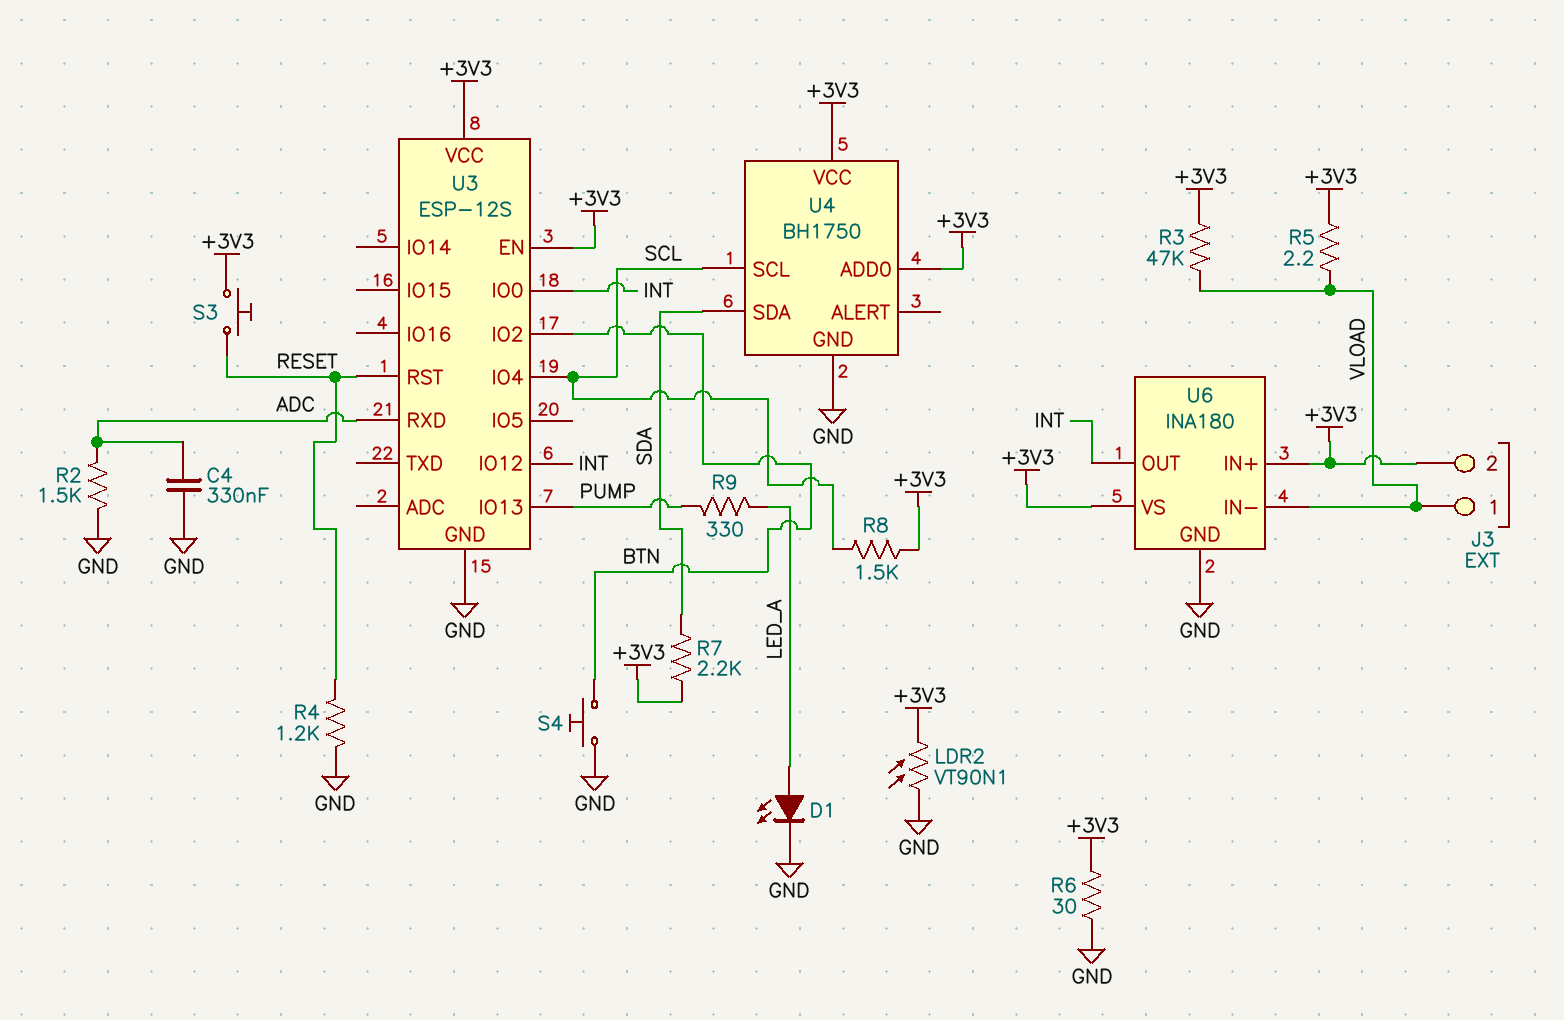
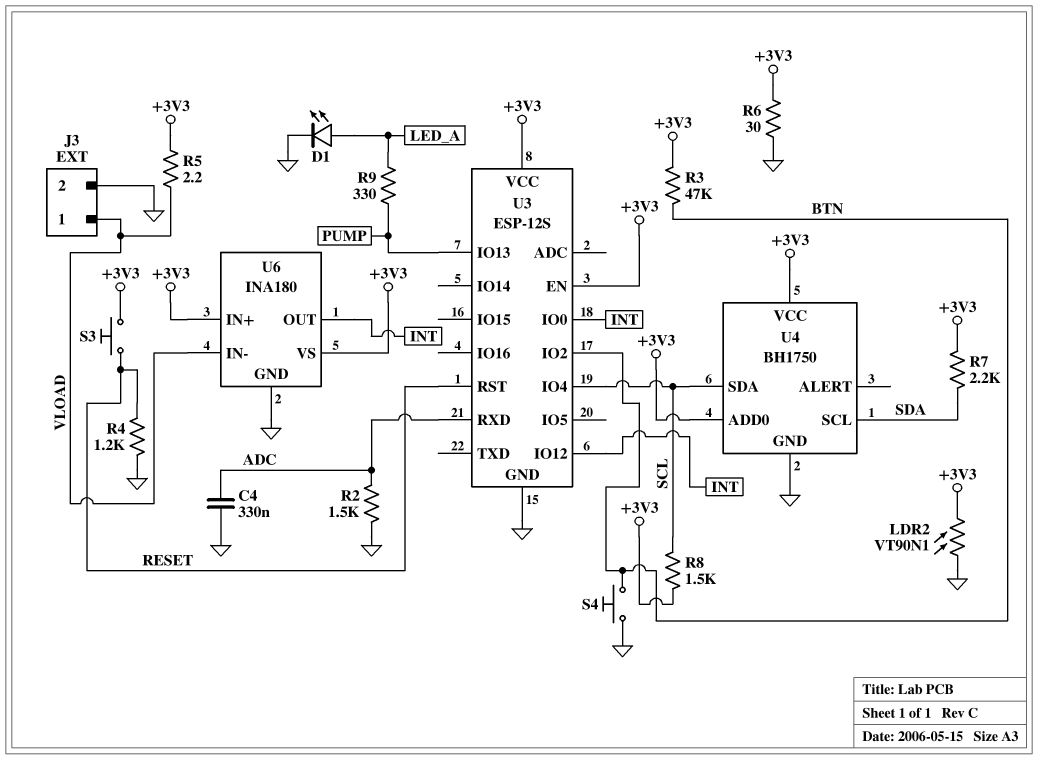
J3 pin 2: +3V3 -> GND
R3: 47k (+3V3, VLOAD) -> 47k (+3V3, BTN)
U4 pin SCL: SCL -> SDA
U4 pin SDA: SDA -> SCL

